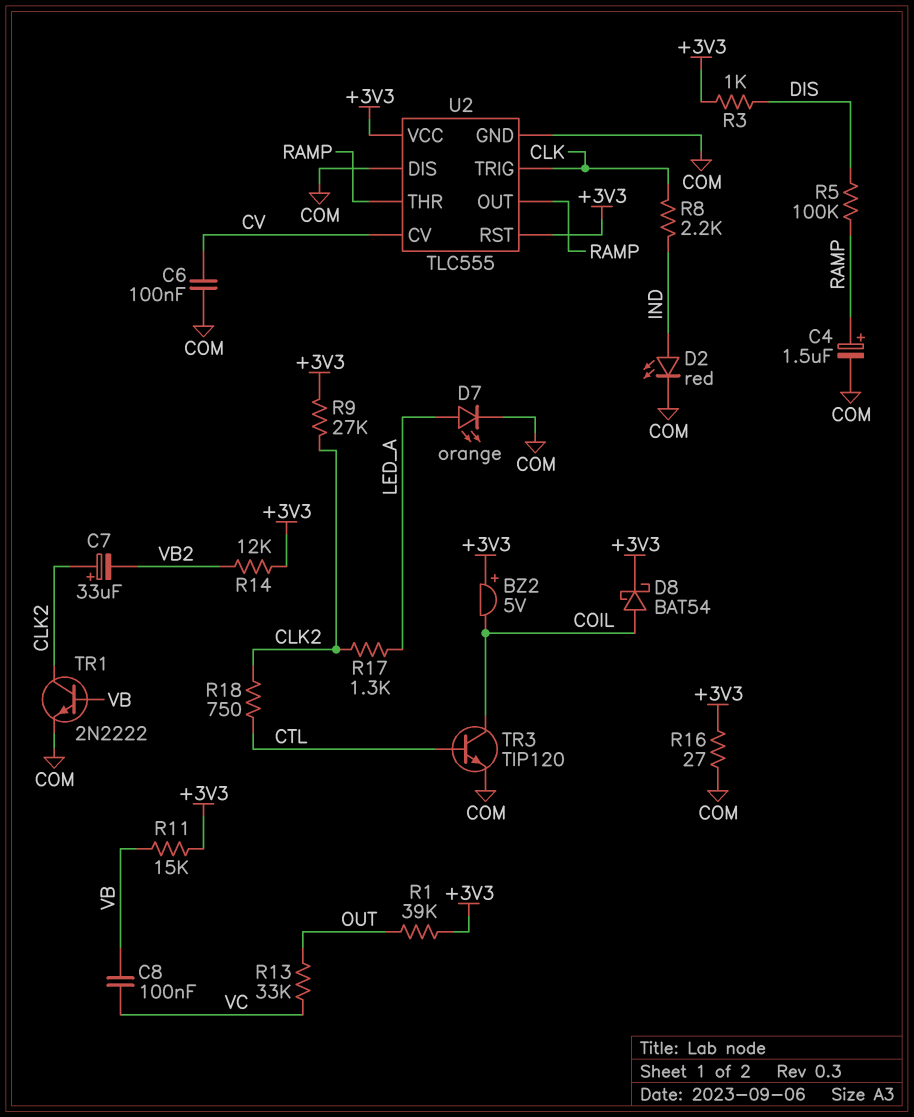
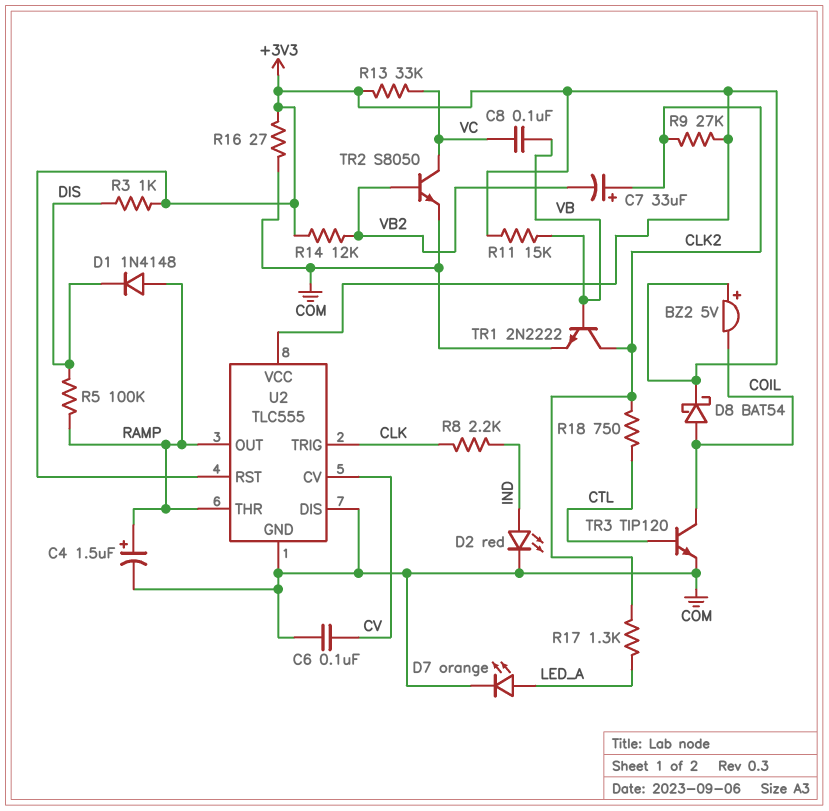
D1: none -> diode 1N4148 (A RAMP, K DIS)
R1: 39k (+3V3, OUT) -> none
R13: 33k (OUT, VC) -> 33k (+3V3, VC)
TR2: none -> NPN S8050 (B VB2, C VC, E COM)

